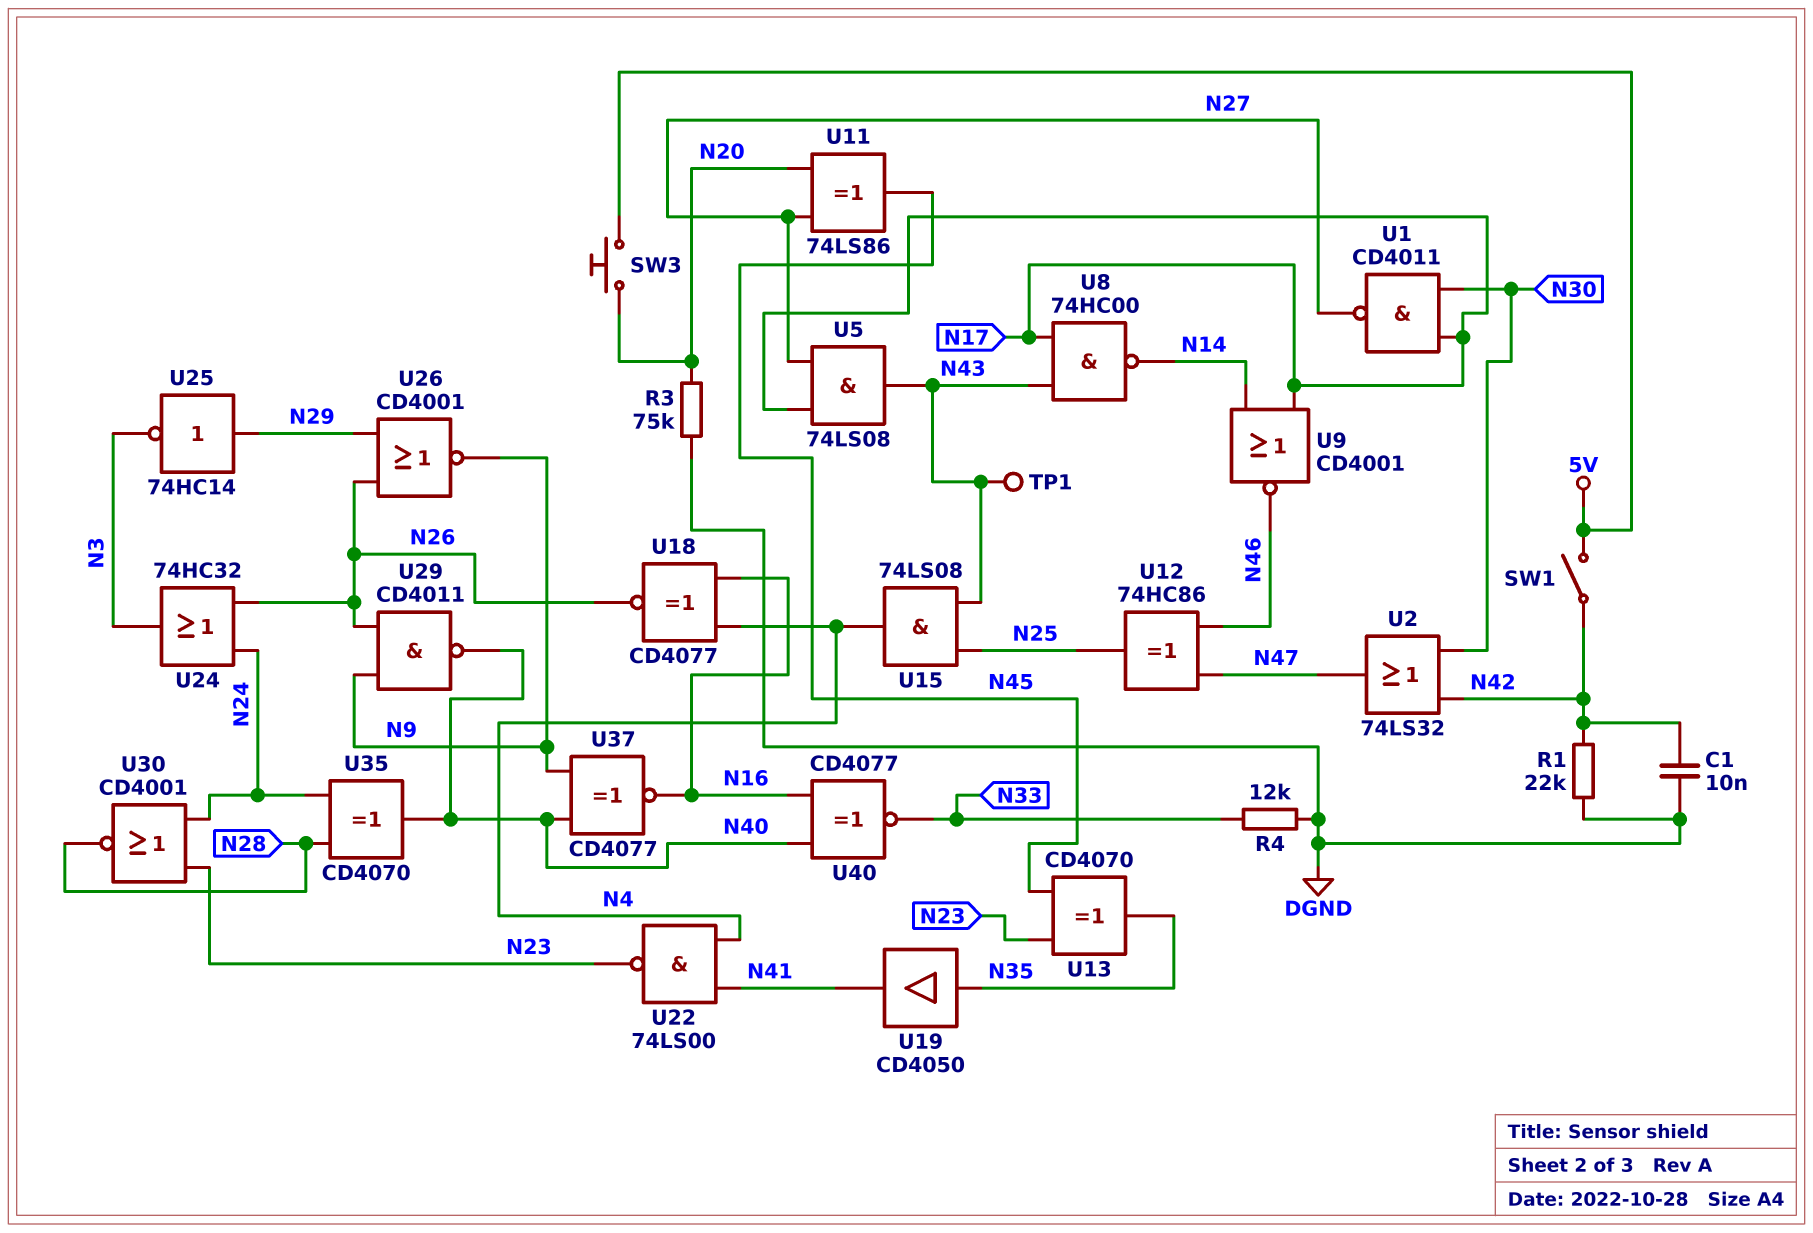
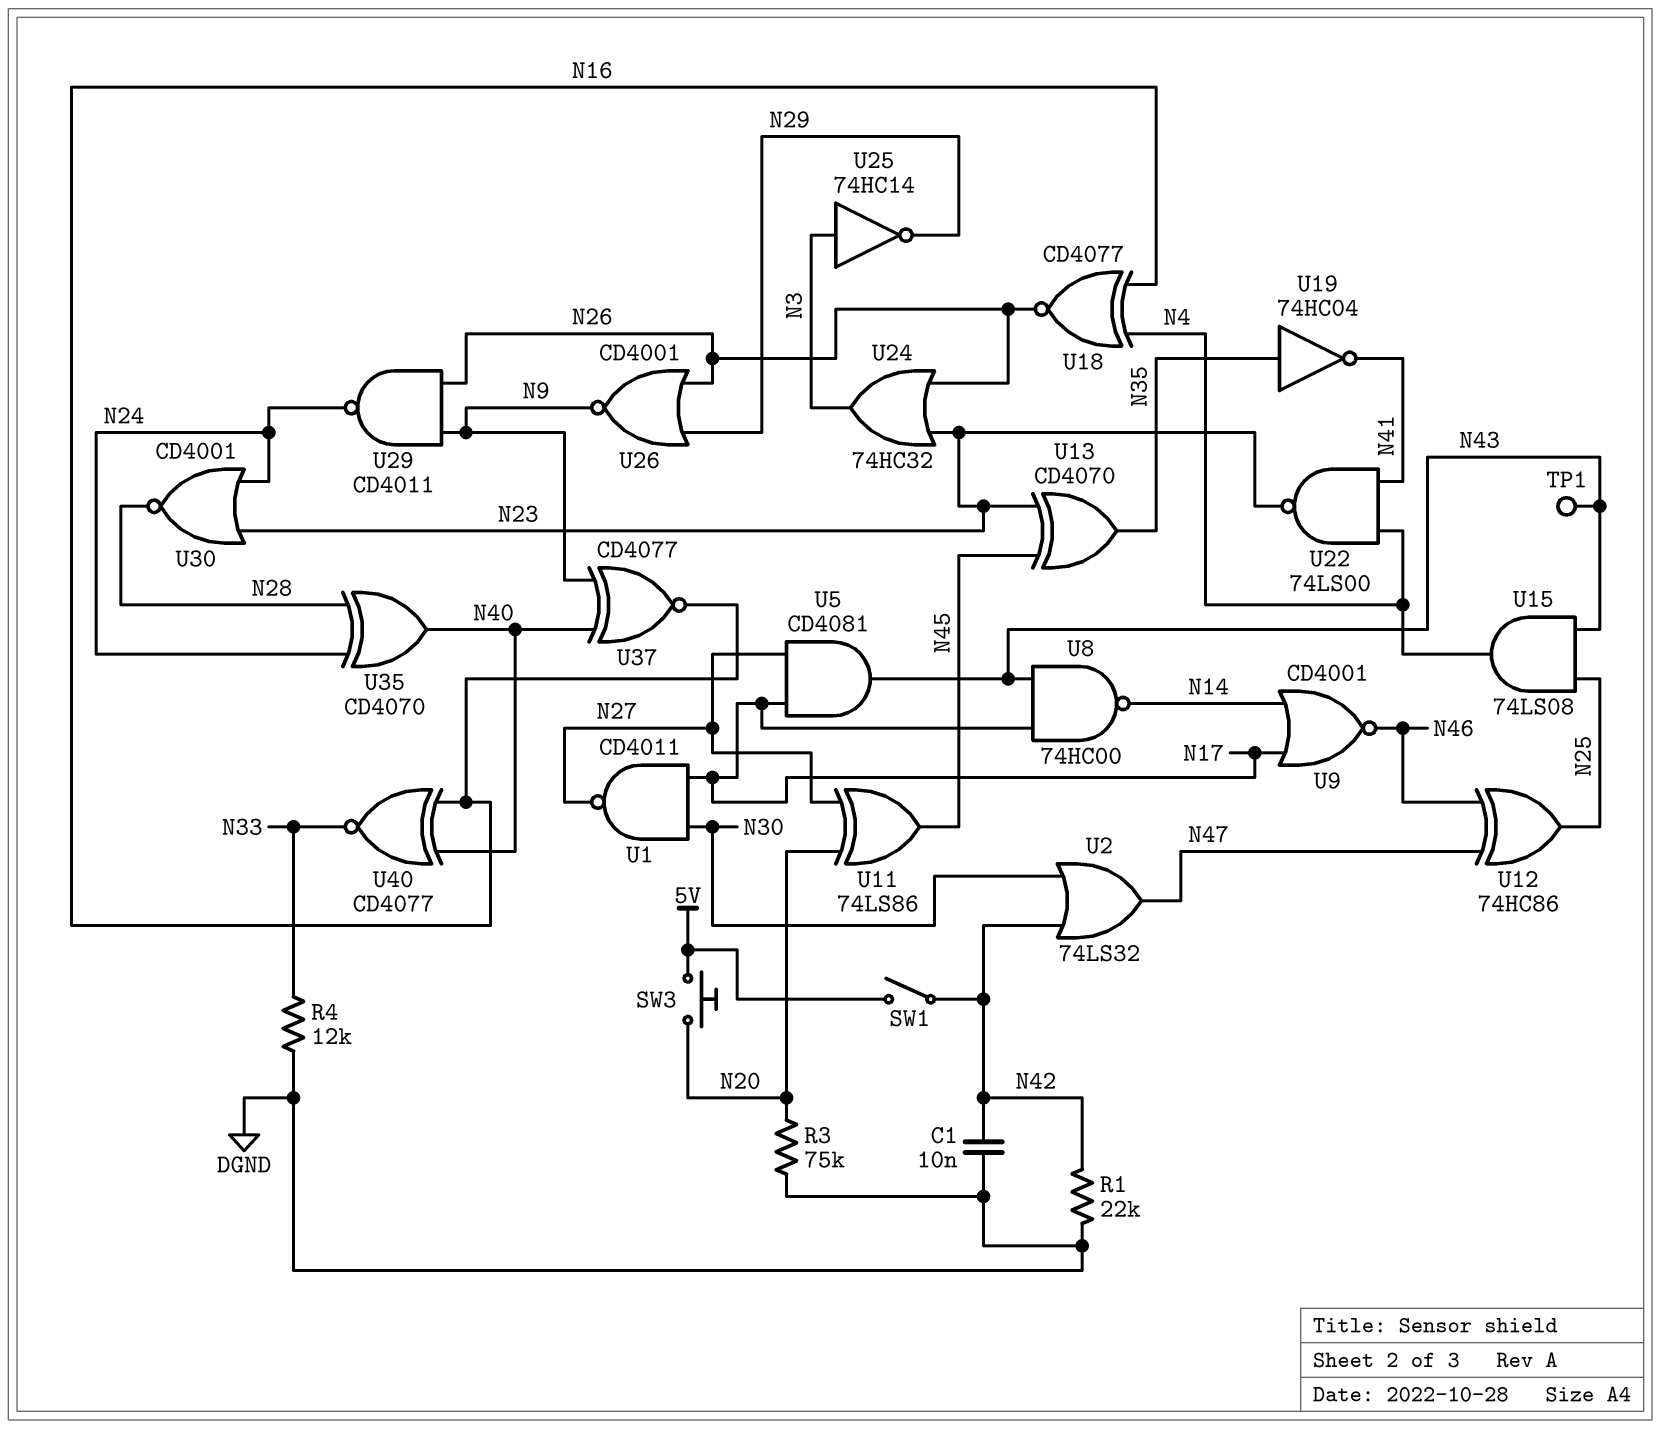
U5: AND 74LS08 (in N17, in N27, out N43) -> AND CD4081 (in N17, in N27, out N43)
U19: buffer CD4050 (in N35, out N41) -> NOT 74HC04 (in N35, out N41)
U24: OR 74HC32 (in N24, in N26, out N3) -> OR 74HC32 (in N23, in N26, out N3)
U25: NOT 74HC14 (in N29, out N3) -> NOT 74HC14 (in N3, out N29)
U29: NAND CD4011 (in N9, in N26, out N40) -> NAND CD4011 (in N9, in N26, out N24)

